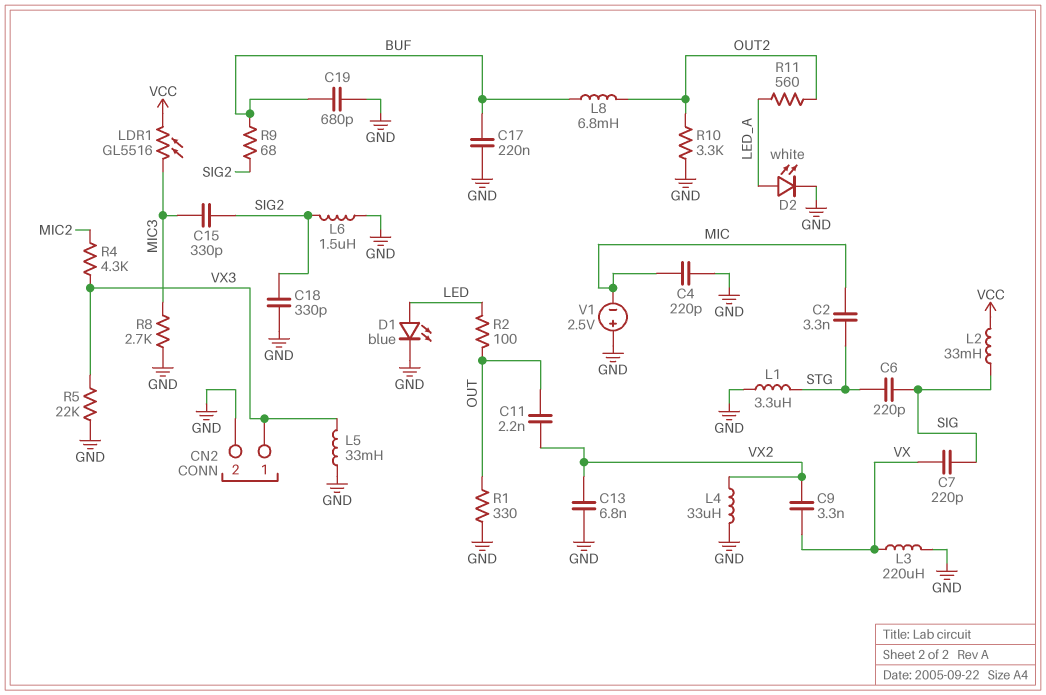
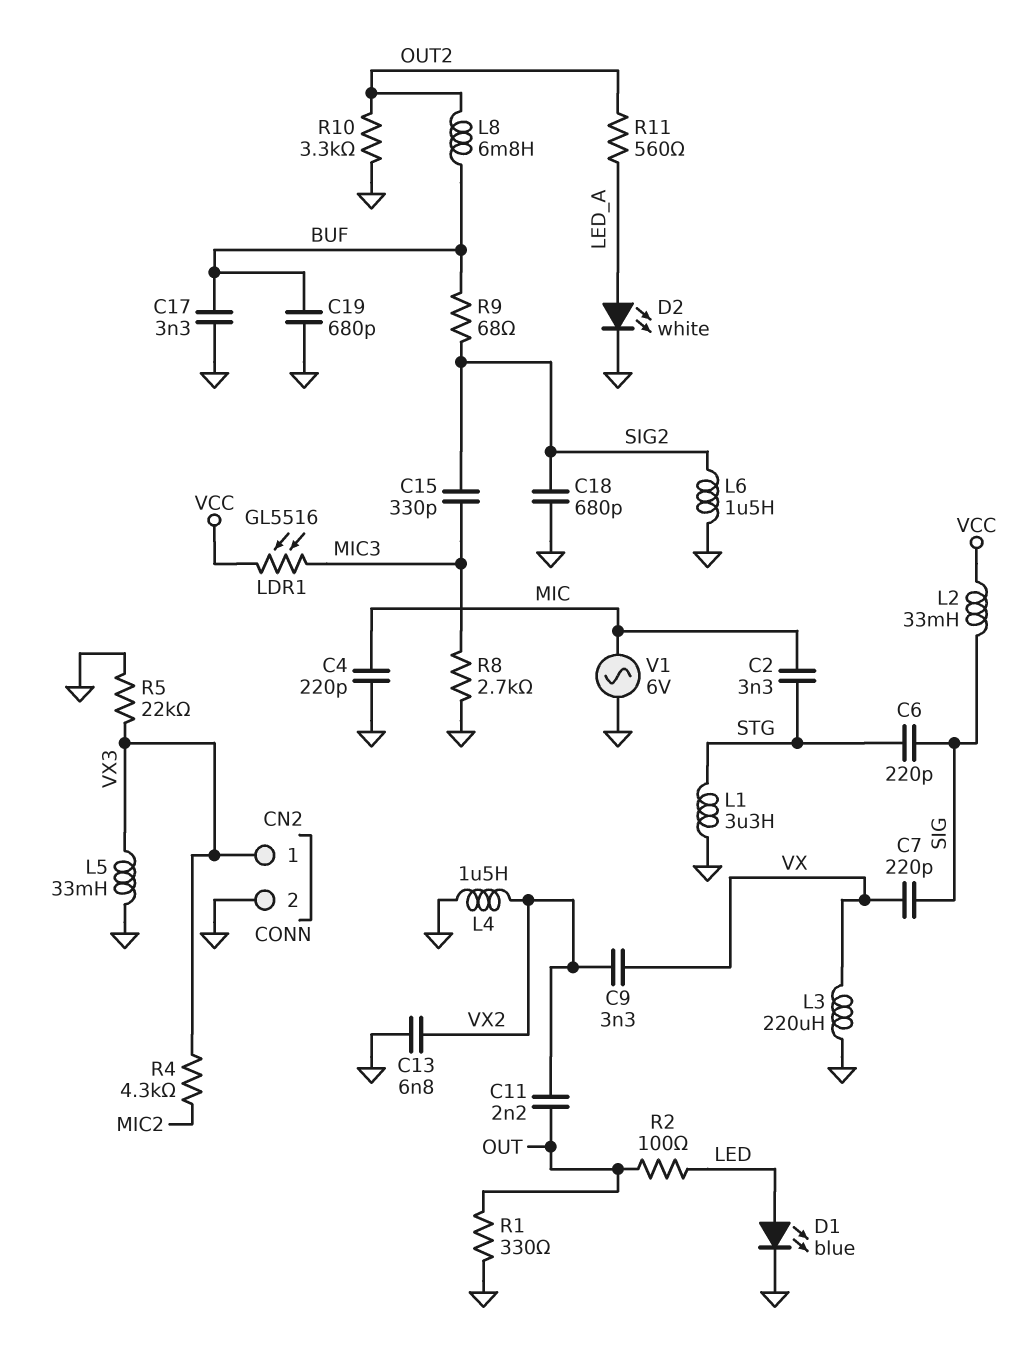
C17: 220nF (BUF, GND) -> 3.3nF (BUF, GND)
C18: 330pF (GND, SIG2) -> 680pF (GND, SIG2)
L4: 33uH (GND, VX2) -> 1.5uH (GND, VX2)
V1: 2.5V (plus GND, minus MIC) -> AC 6V (GND, MIC)

